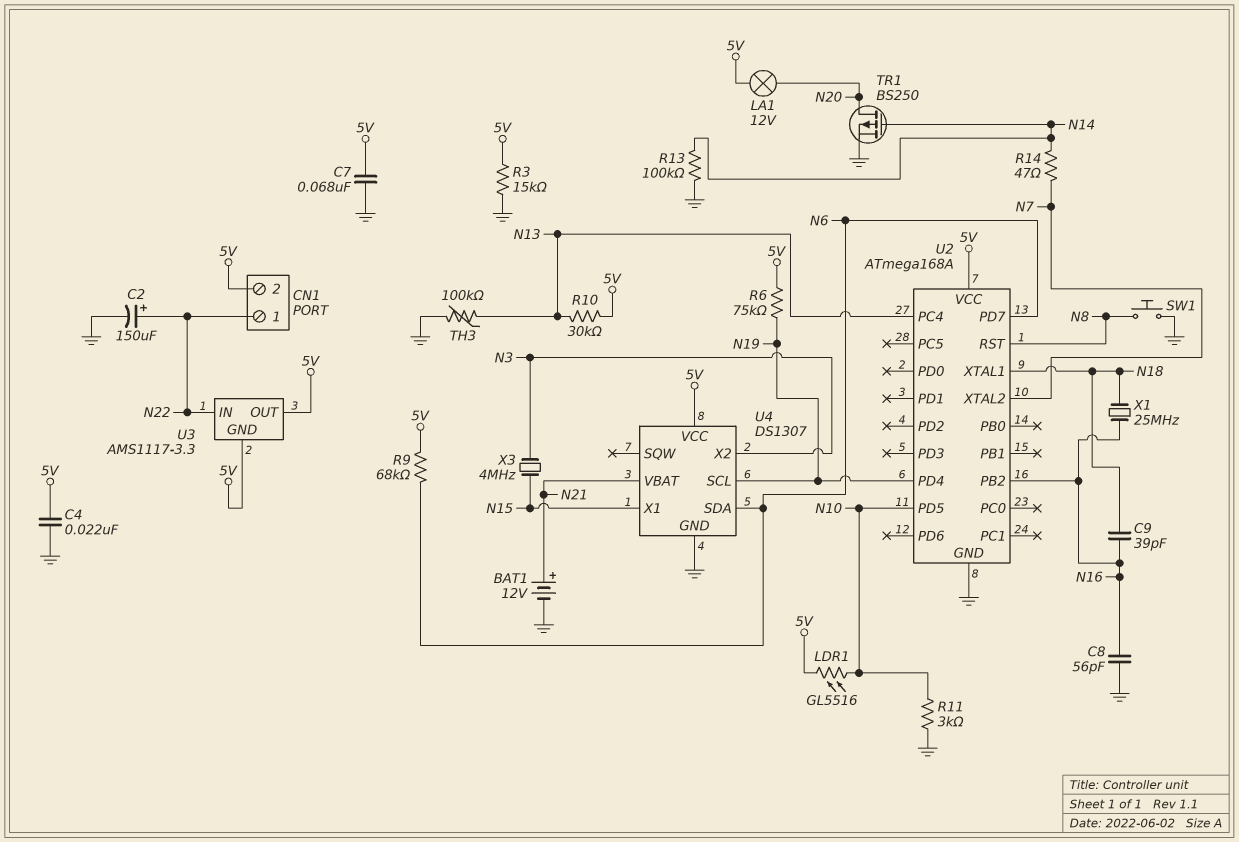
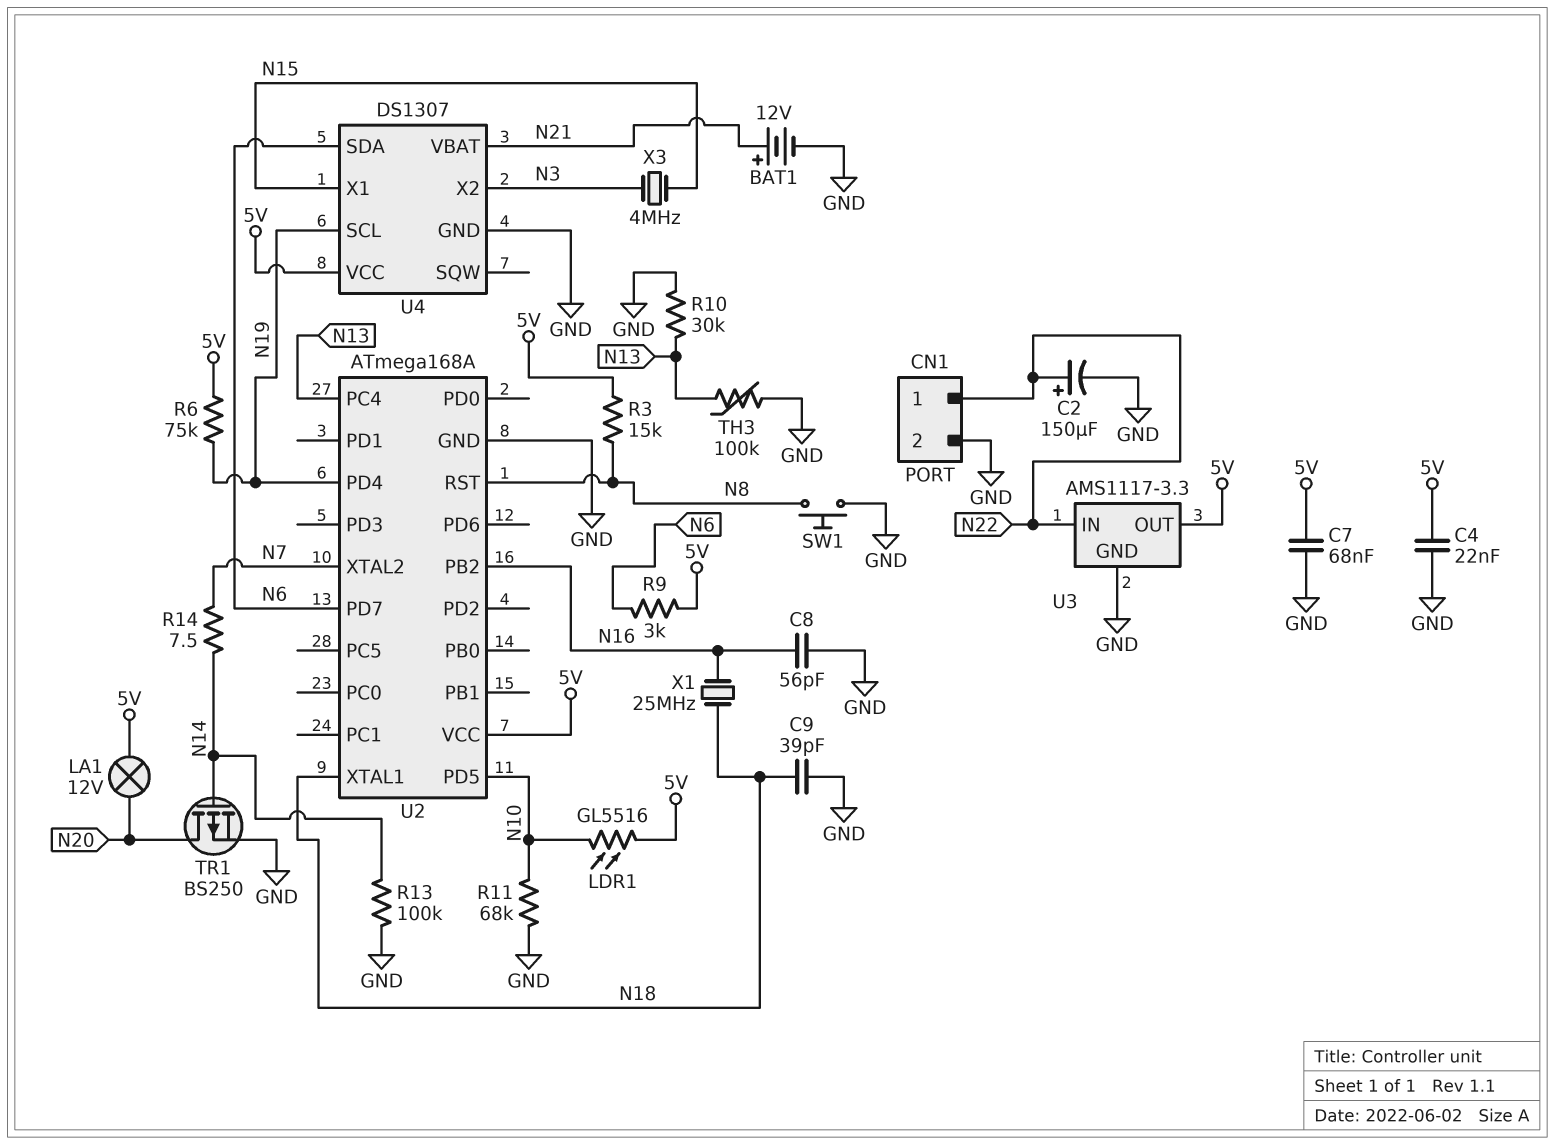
C9: 39pF (N16, N18) -> 39pF (GND, N18)
CN1 pin 2: 5V -> GND
R3: 15k (5V, GND) -> 15k (5V, N8)
R9: 68k (5V, N6) -> 3k (5V, N6)
R10: 30k (5V, N13) -> 30k (GND, N13)
R11: 3k (GND, N10) -> 68k (GND, N10)
R14: 47 (N7, N14) -> 7.5 (N7, N14)
U3 pin GND: 5V -> GND

